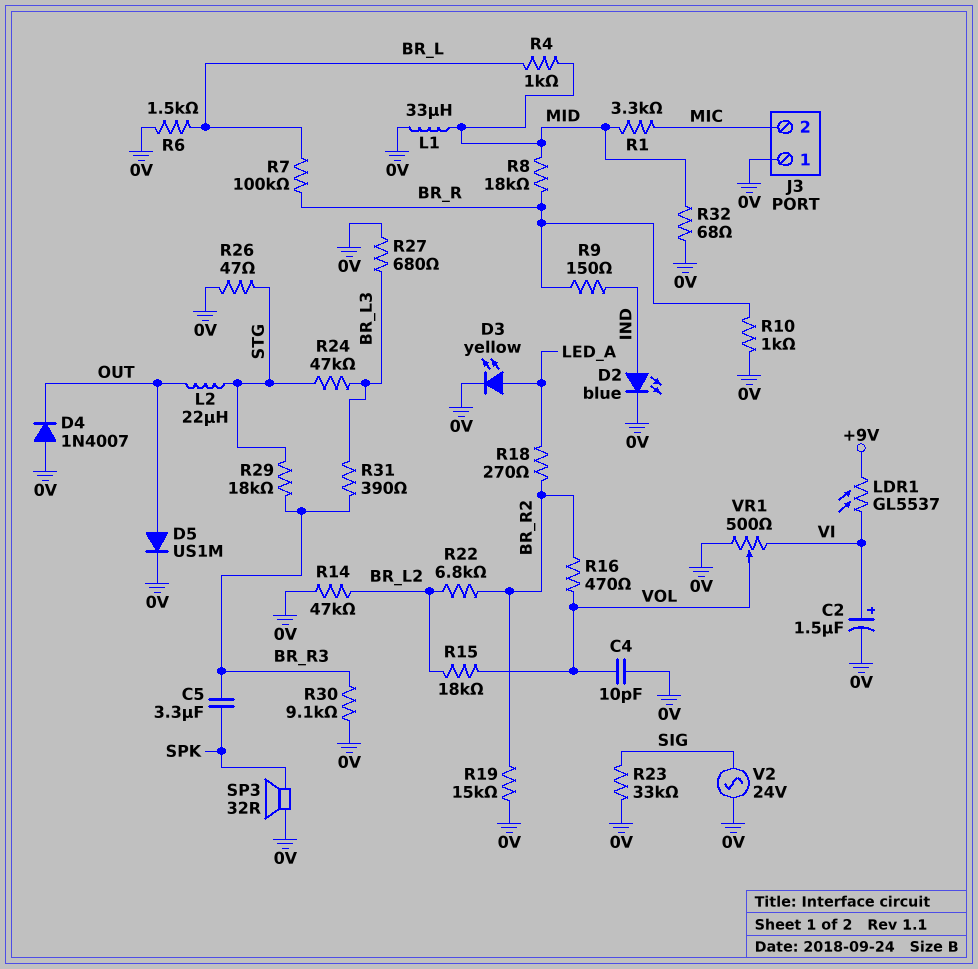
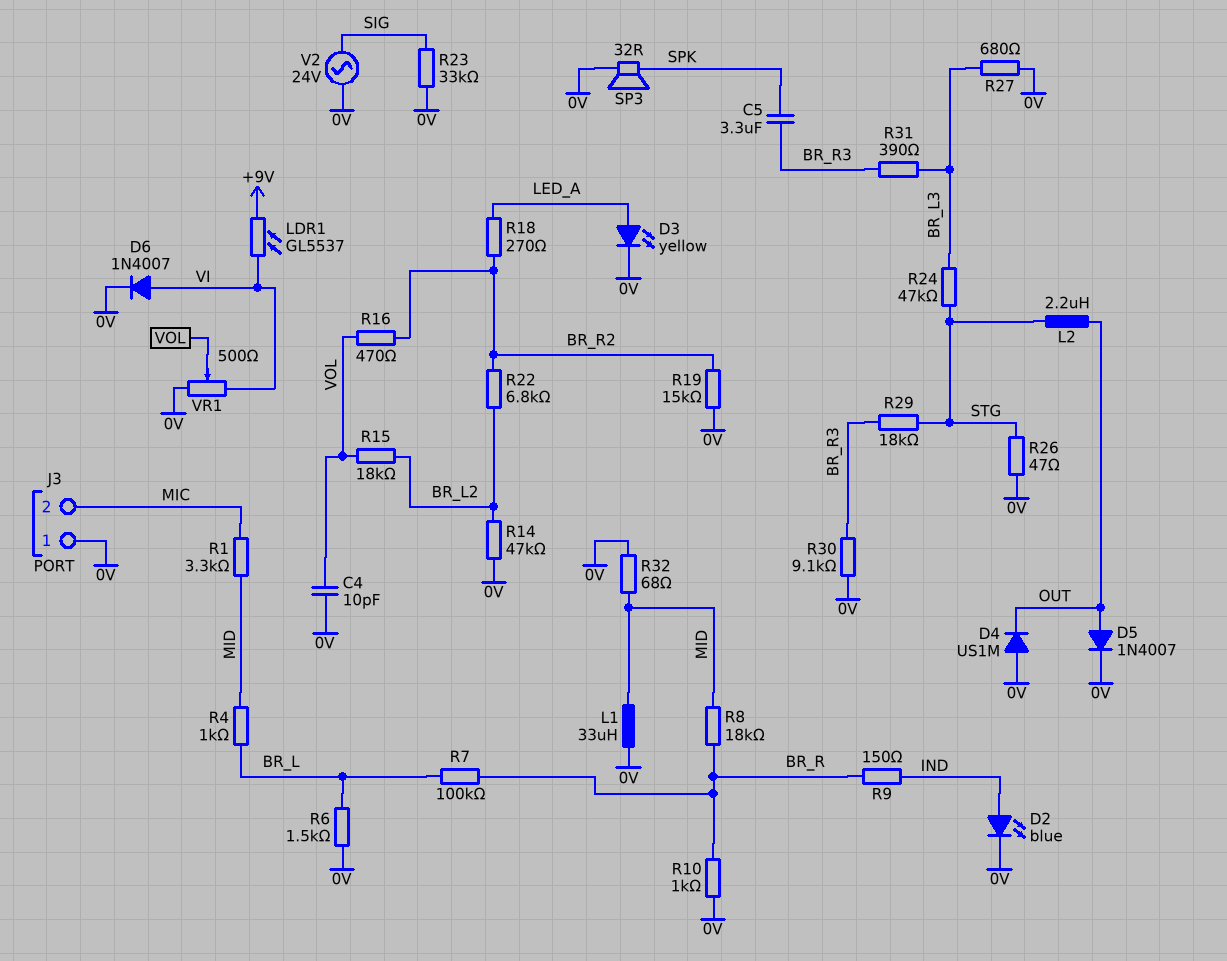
C2: 1.5uF (plus VI, minus 0V) -> none
D4: diode 1N4007 (A 0V, K OUT) -> diode US1M (A 0V, K OUT)
D5: diode US1M (A OUT, K 0V) -> diode 1N4007 (A OUT, K 0V)
D6: none -> diode 1N4007 (A VI, K 0V)
L2: 22uH (OUT, STG) -> 2.2uH (OUT, STG)

